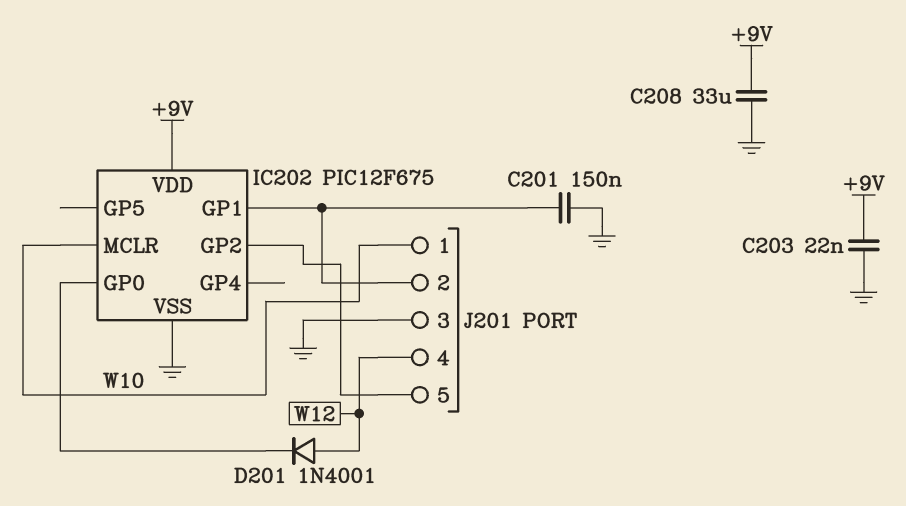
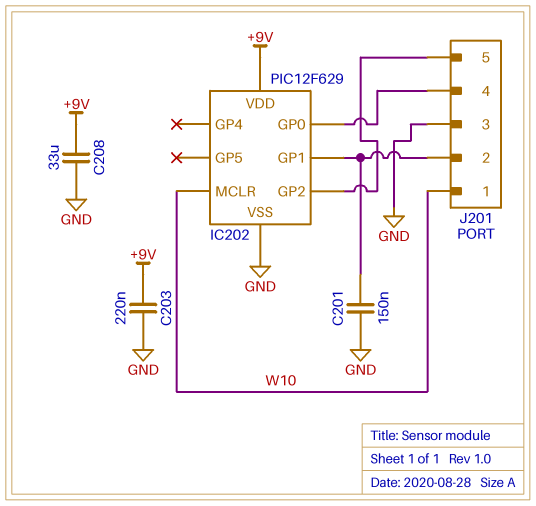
C203: 22nF (+9V, GND) -> 220nF (+9V, GND)
D201: diode 1N4001 (A W12, K IC202/GP0) -> none
IC202: PIC12F675 -> PIC12F629
J201 pin 4: W12 -> IC202/GP0

